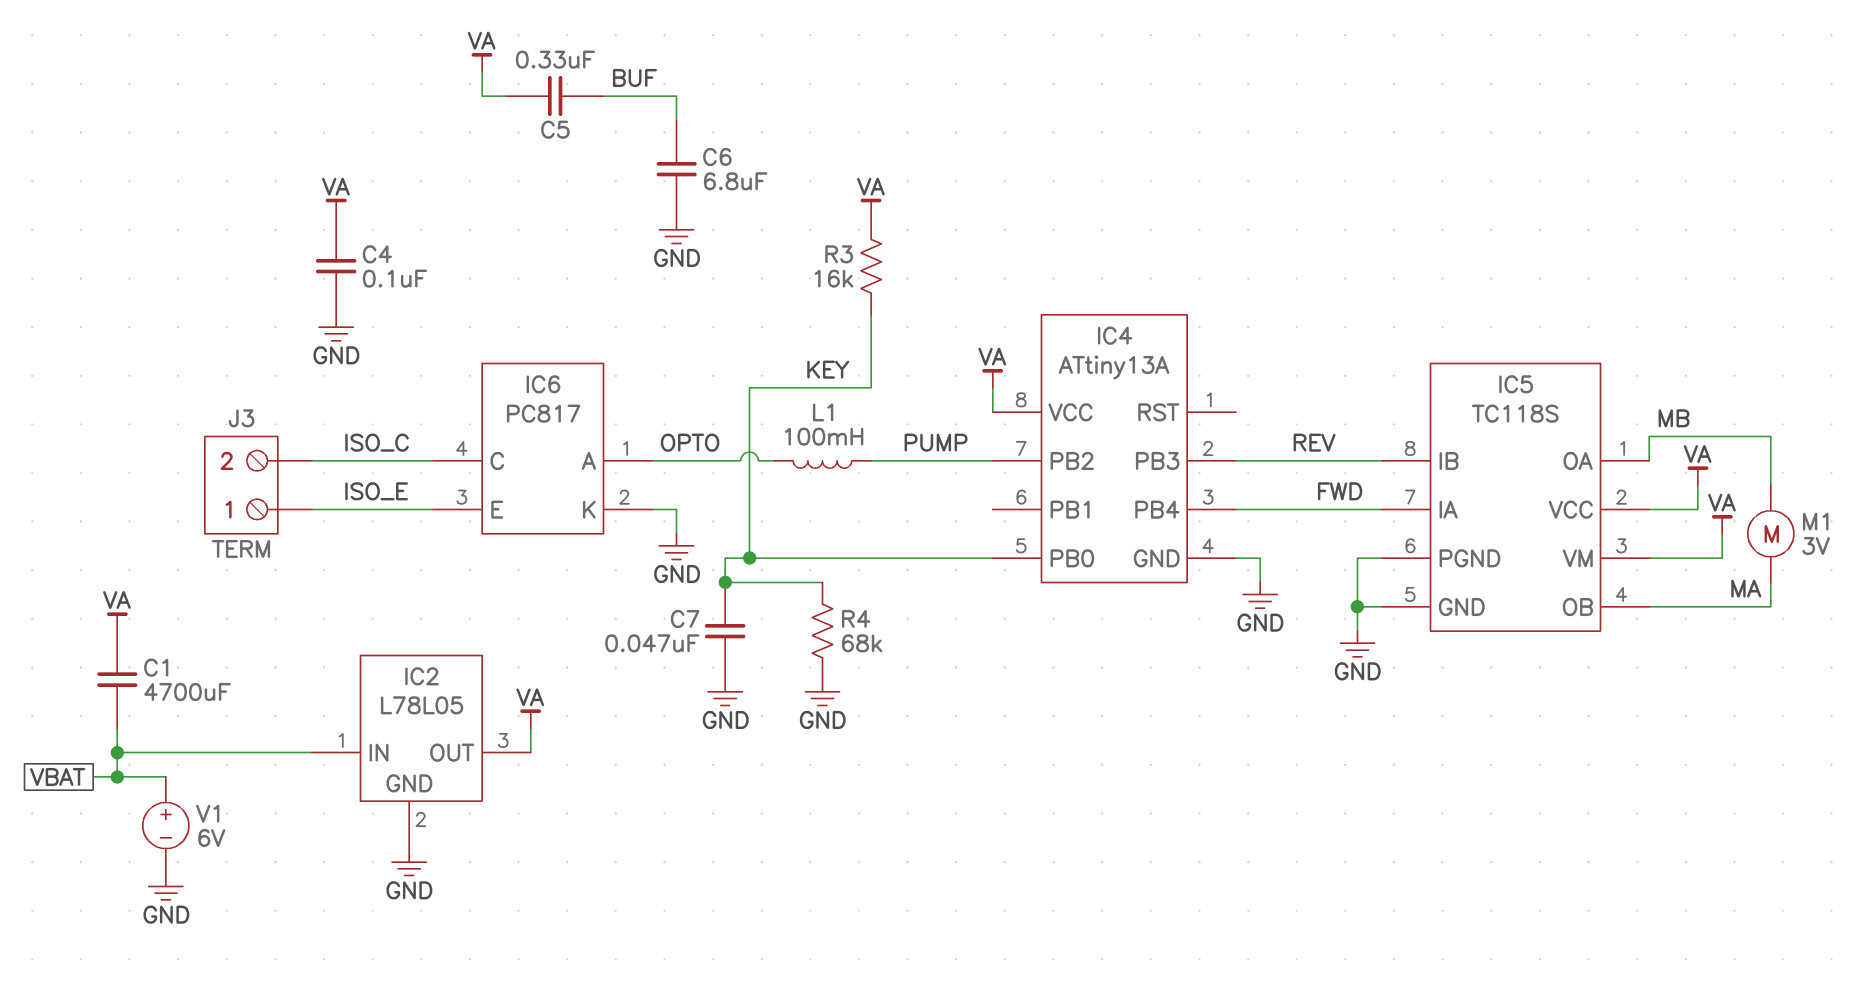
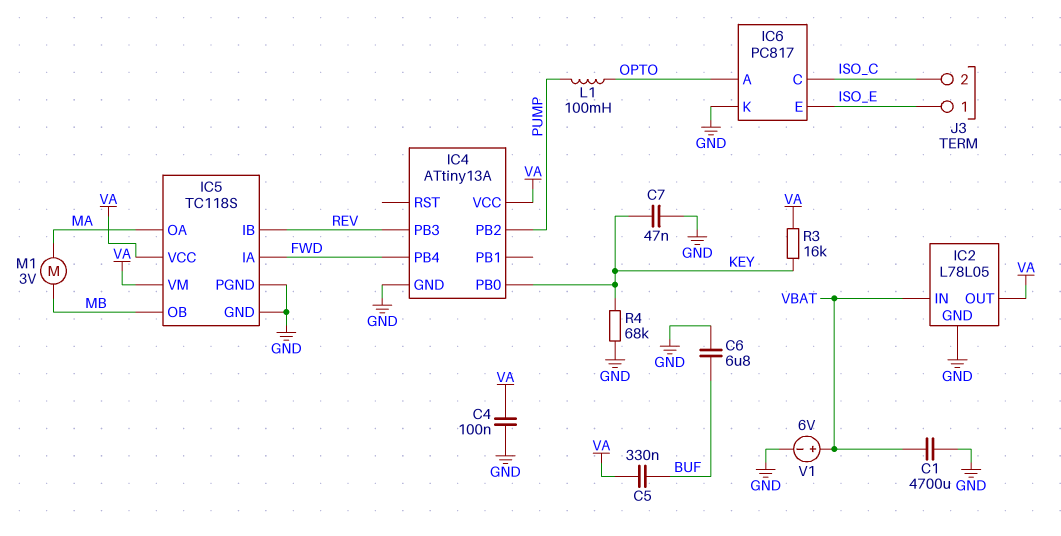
C1: 4700uF (VA, VBAT) -> 4700uF (GND, VBAT)
IC5 pin OA: MB -> MA
IC5 pin OB: MA -> MB

